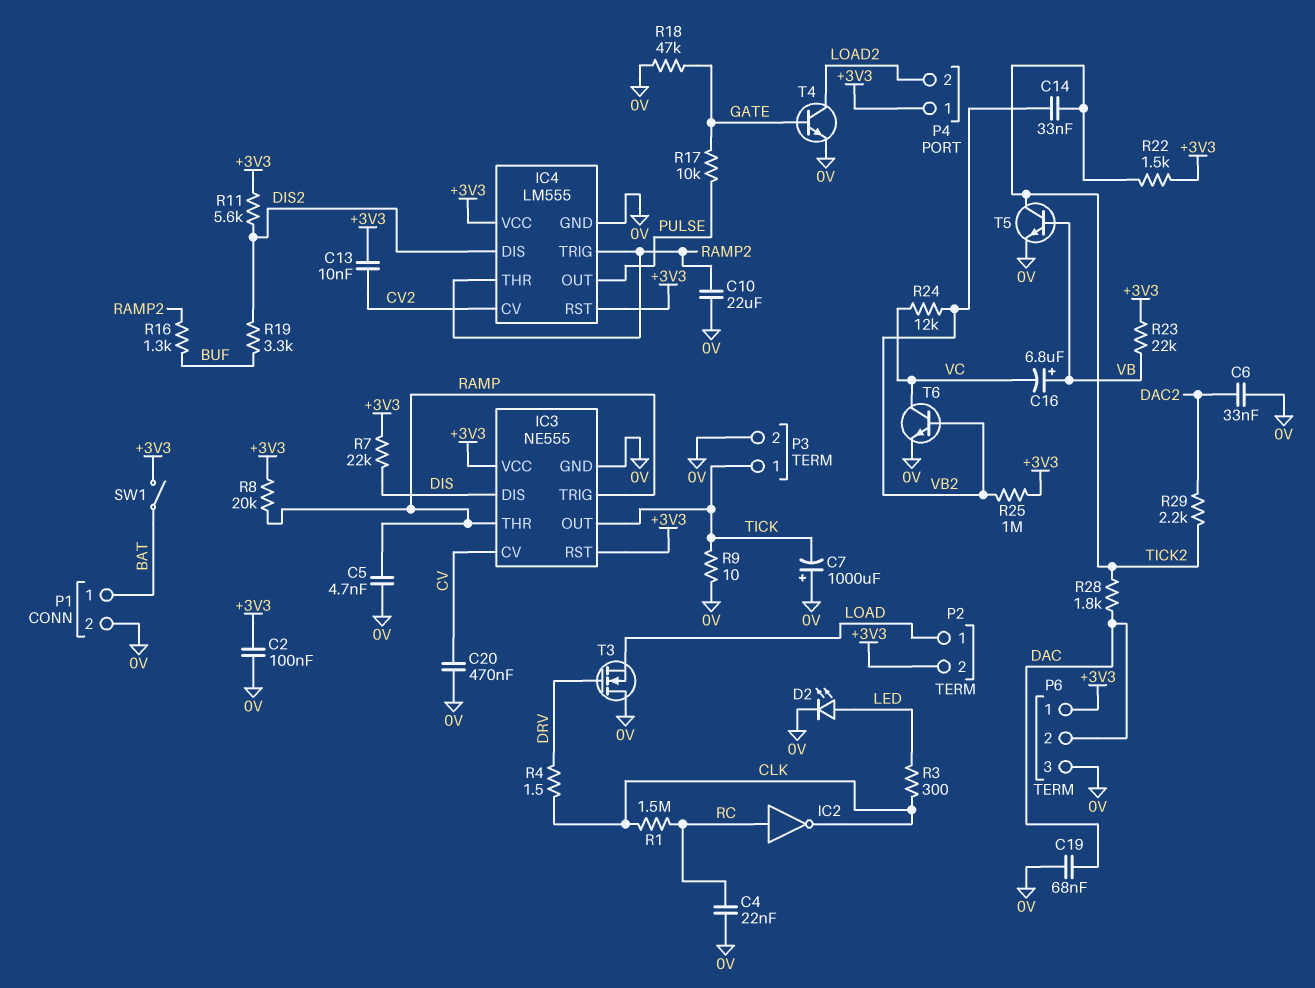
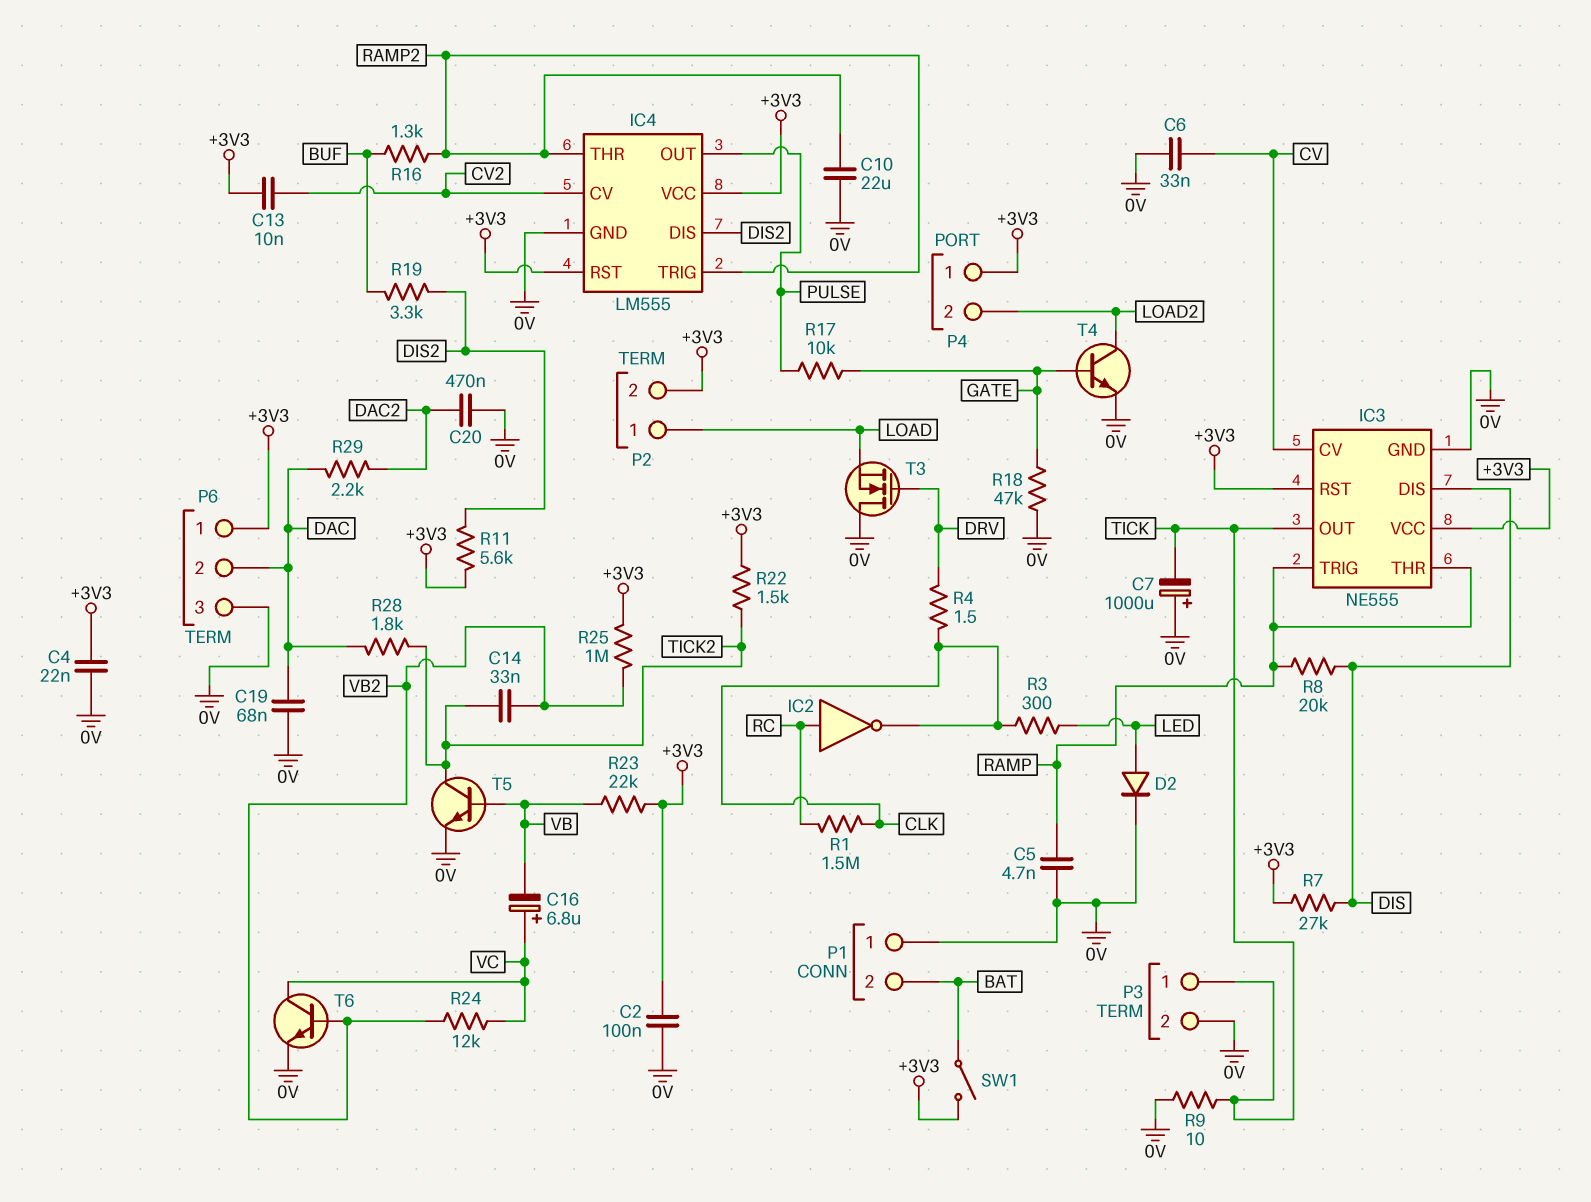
C4: 22nF (0V, RC) -> 22nF (+3V3, 0V)
C6: 33nF (0V, DAC2) -> 33nF (0V, CV)
C16: 6.8uF (plus VB, minus VC) -> 6.8uF (plus VC, minus VB)
C20: 470nF (0V, CV) -> 470nF (0V, DAC2)
D2: LED (A LED, K 0V) -> diode (A LED, K 0V)
P1 pin 1: BAT -> 0V
P1 pin 2: 0V -> BAT
R7: 22k (+3V3, DIS) -> 27k (+3V3, DIS)
R8: 20k (+3V3, RAMP) -> 20k (DIS, RAMP)
R29: 2.2k (DAC2, TICK2) -> 2.2k (DAC, DAC2)

